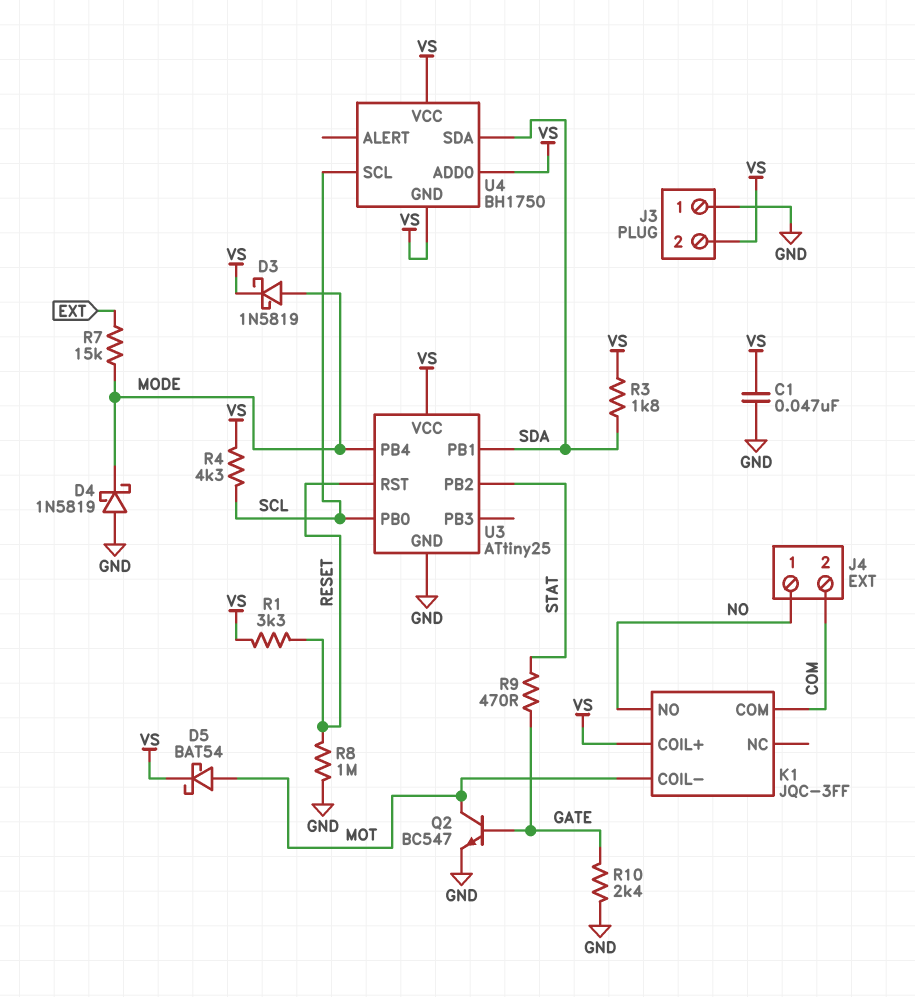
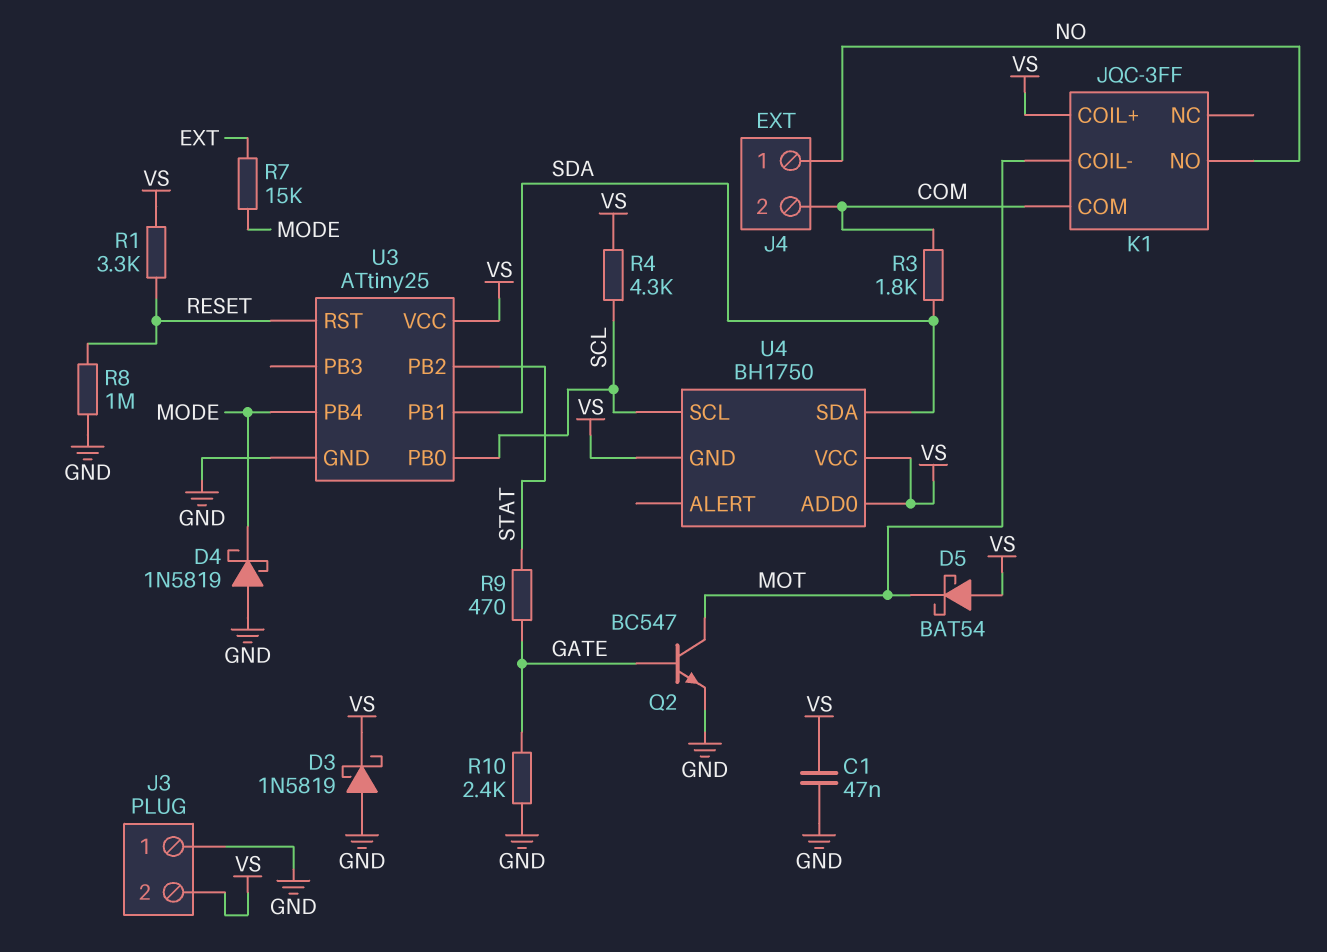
D3: schottky 1N5819 (A MODE, K VS) -> schottky 1N5819 (A GND, K VS)
D5: schottky BAT54 (A MOT, K VS) -> schottky BAT54 (A VS, K MOT)
R3: 1.8k (SDA, VS) -> 1.8k (COM, SDA)

